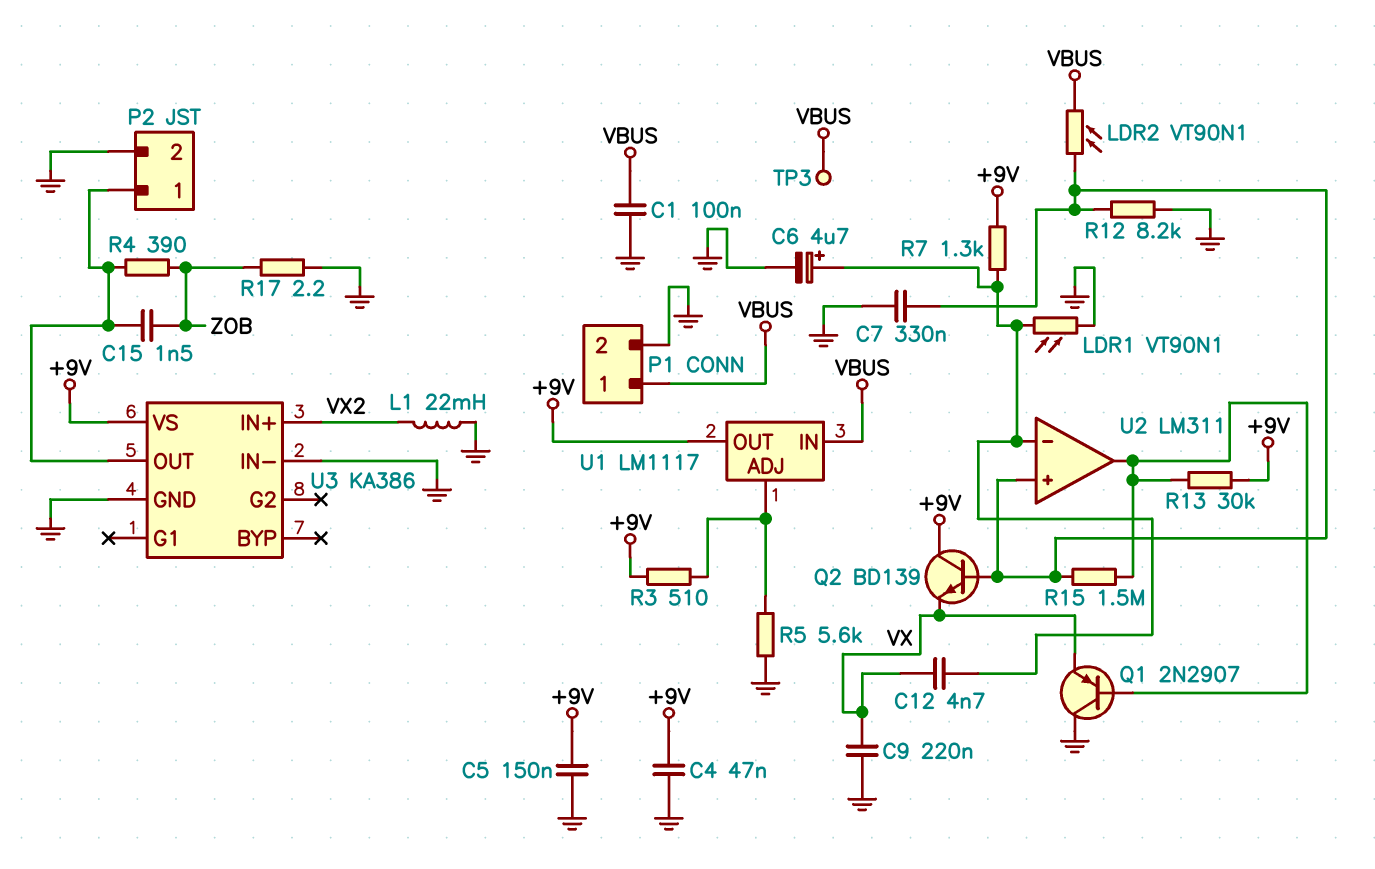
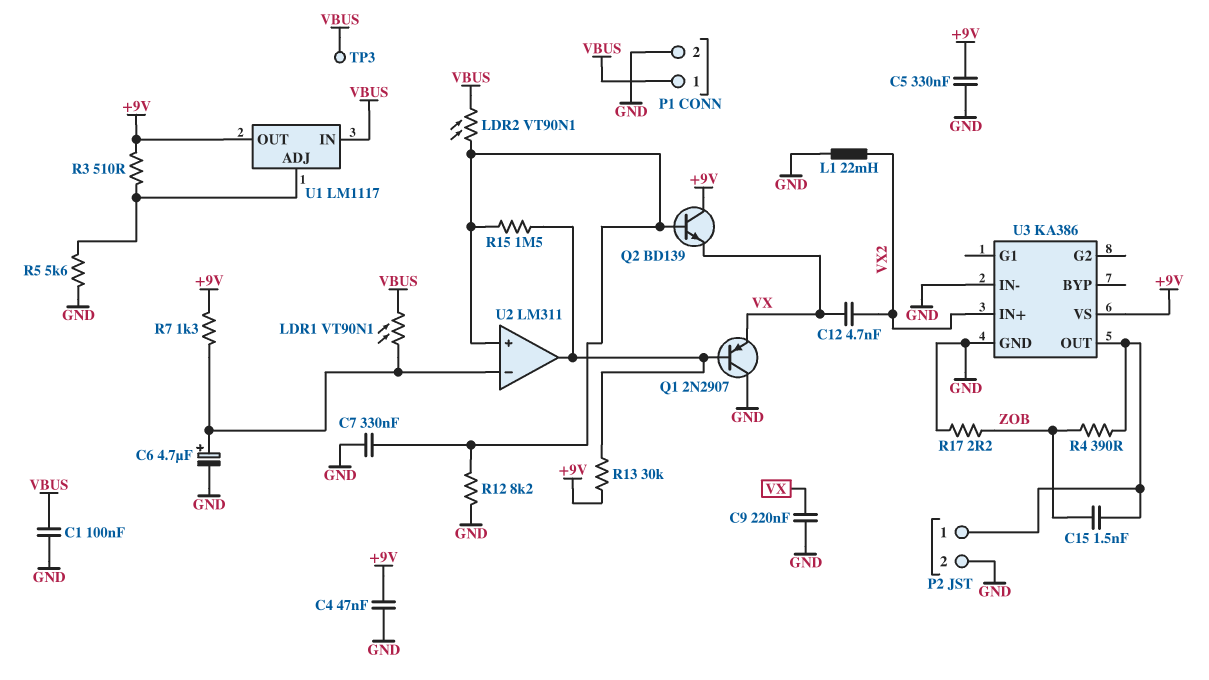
C5: 150nF (+9V, GND) -> 330nF (+9V, GND)
C12: 4.7nF (U2/in-, VX) -> 4.7nF (VX, VX2)
LDR1: VT90N1 (GND, U2/in-) -> VT90N1 (U2/in-, VBUS)

